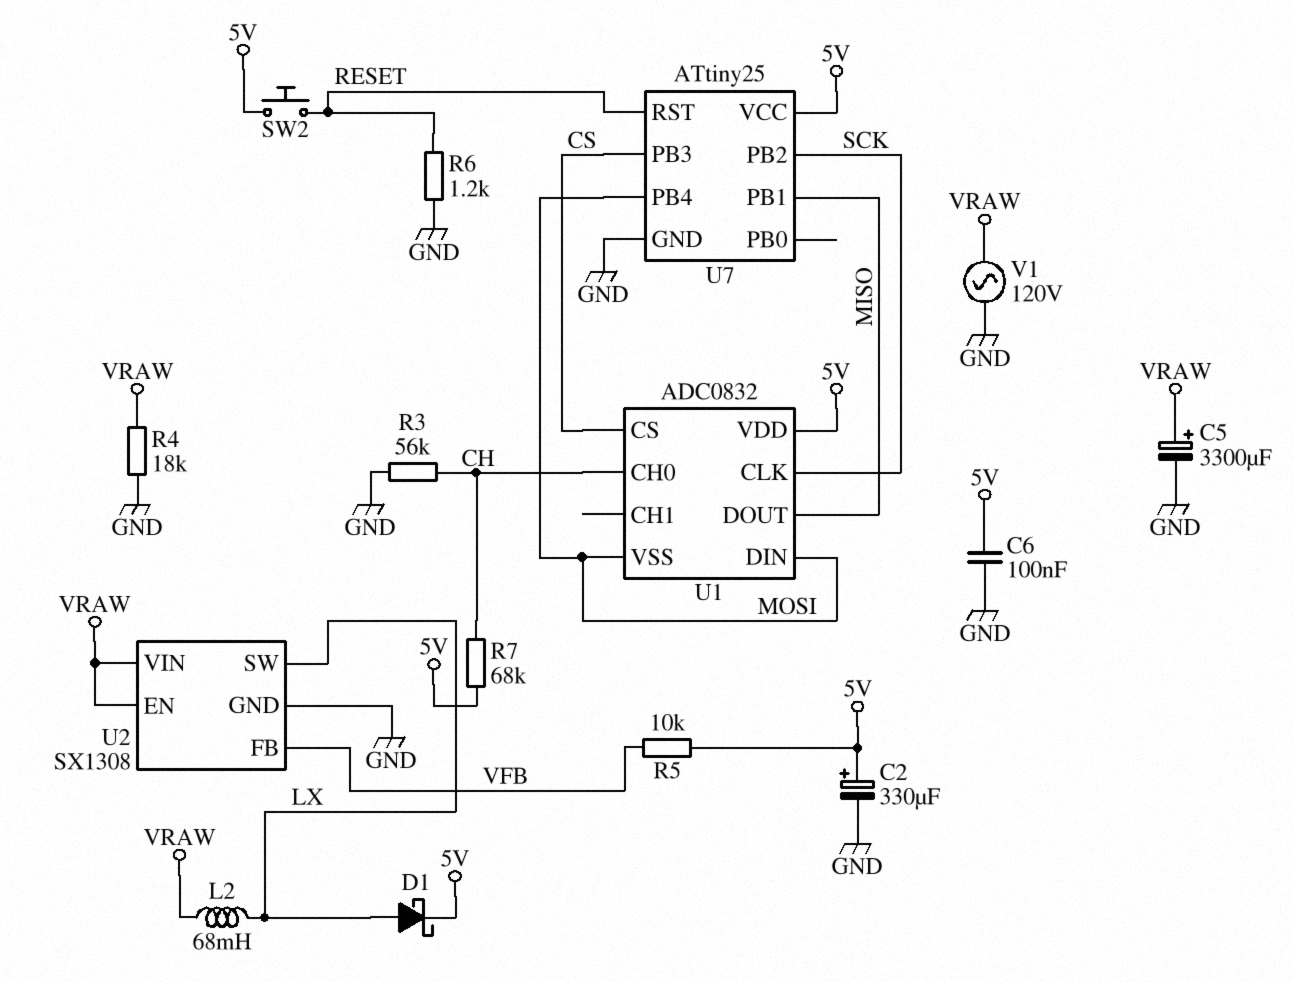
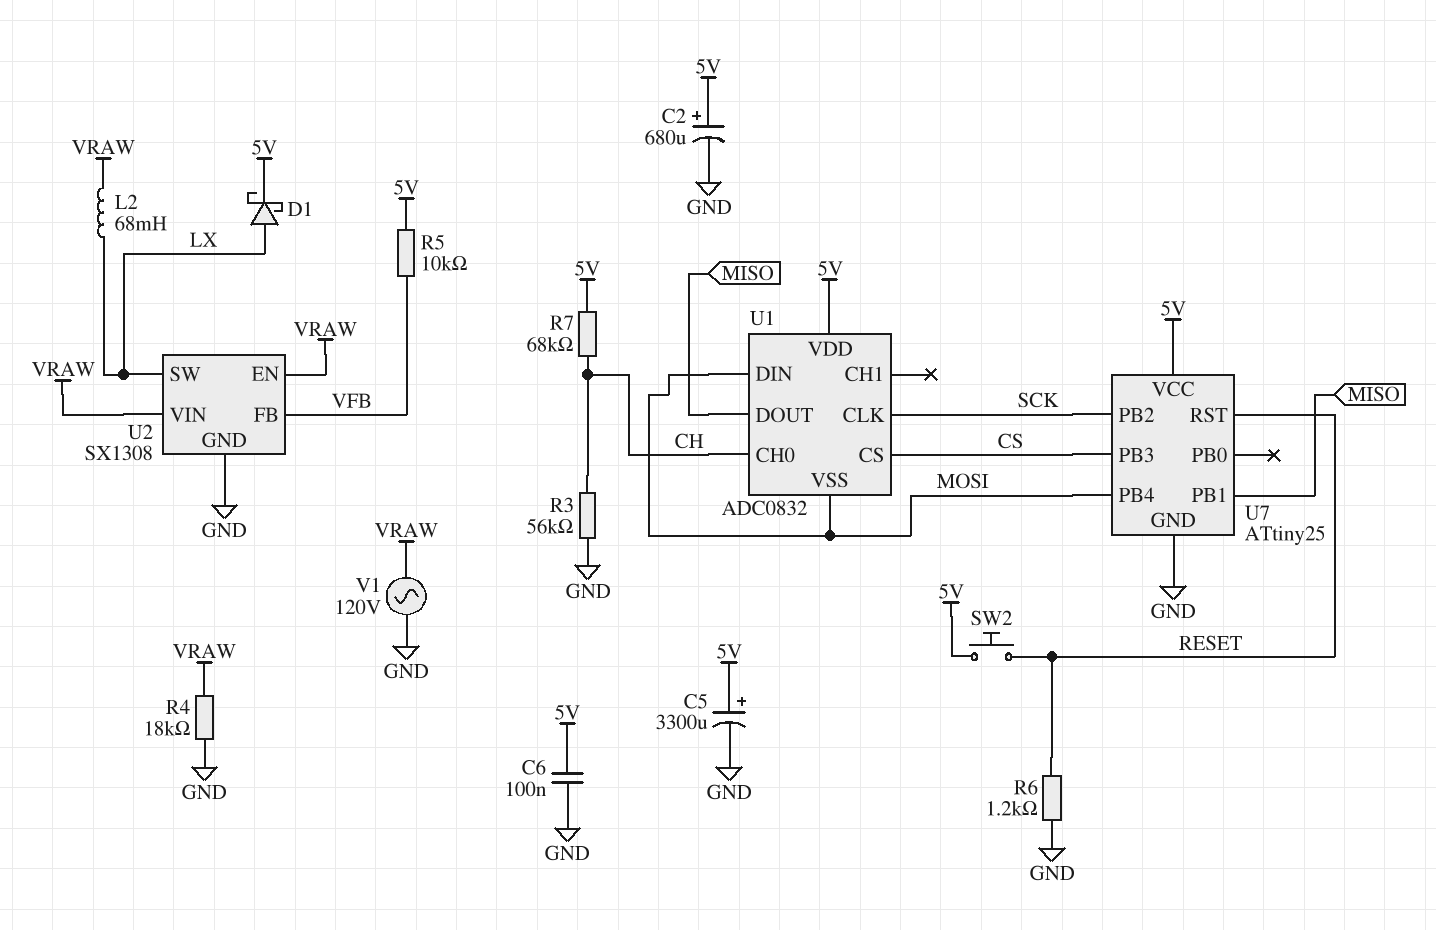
C2: 330uF (plus 5V, minus GND) -> 680uF (plus 5V, minus GND)
C5: 3300uF (plus VRAW, minus GND) -> 3300uF (plus 5V, minus GND)

